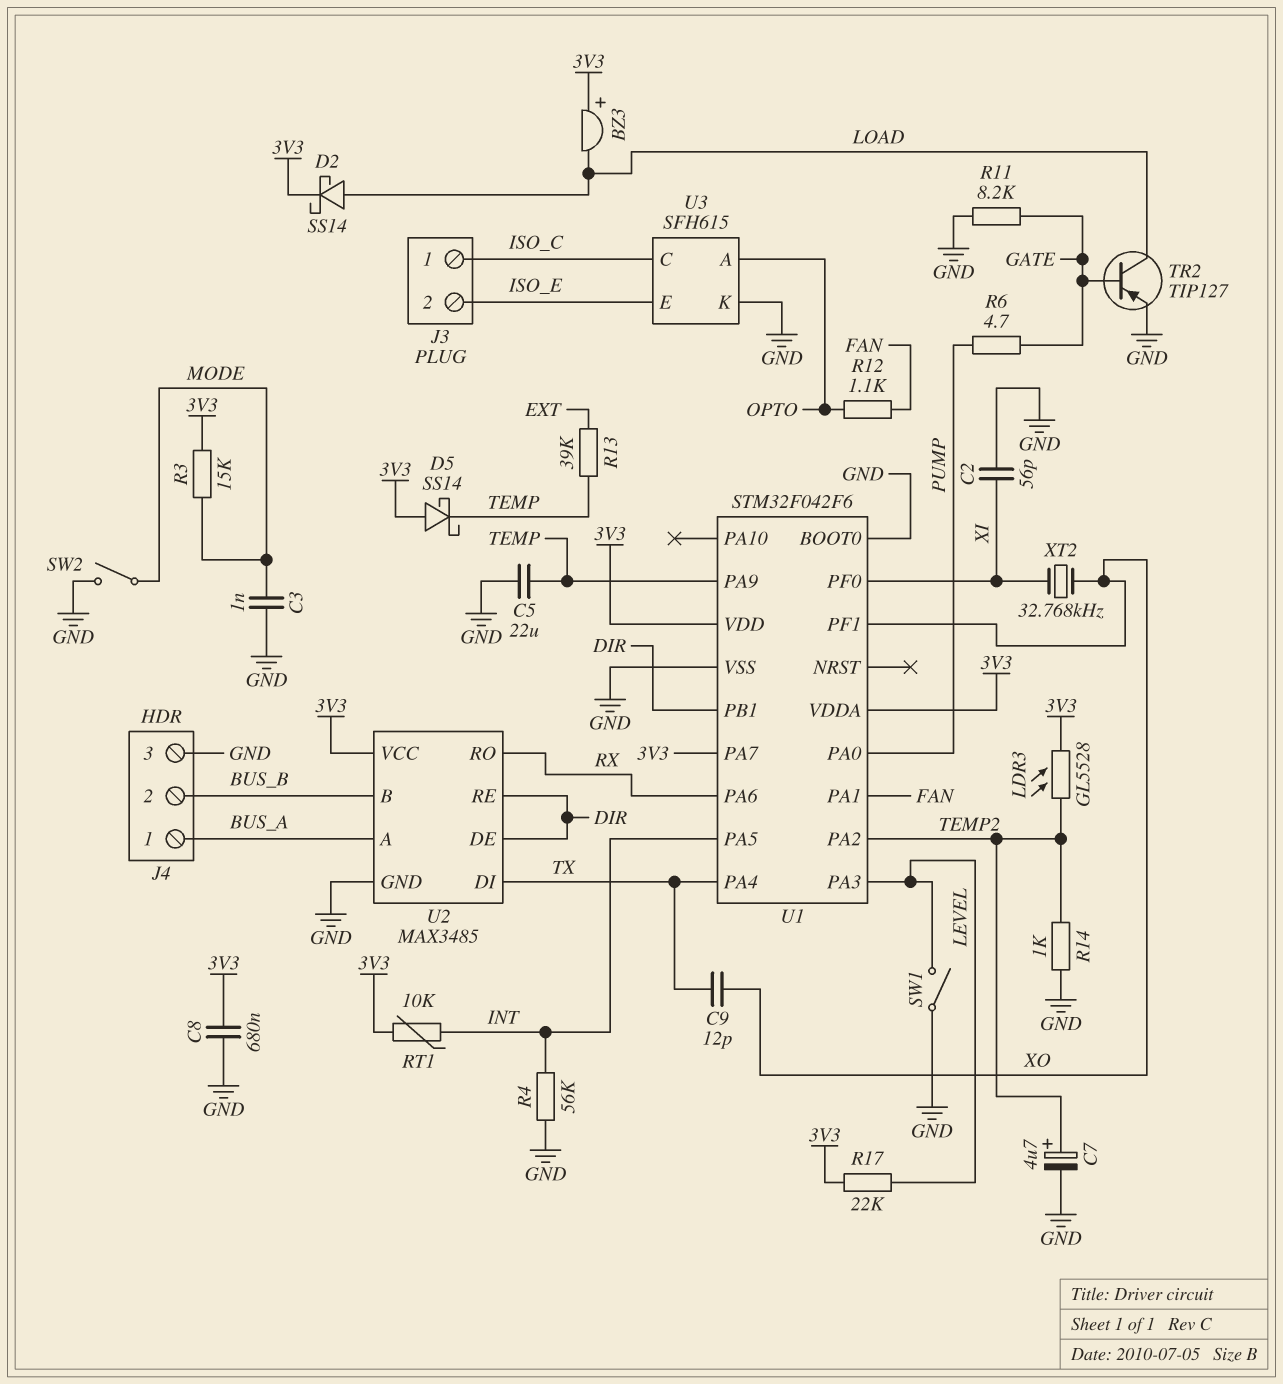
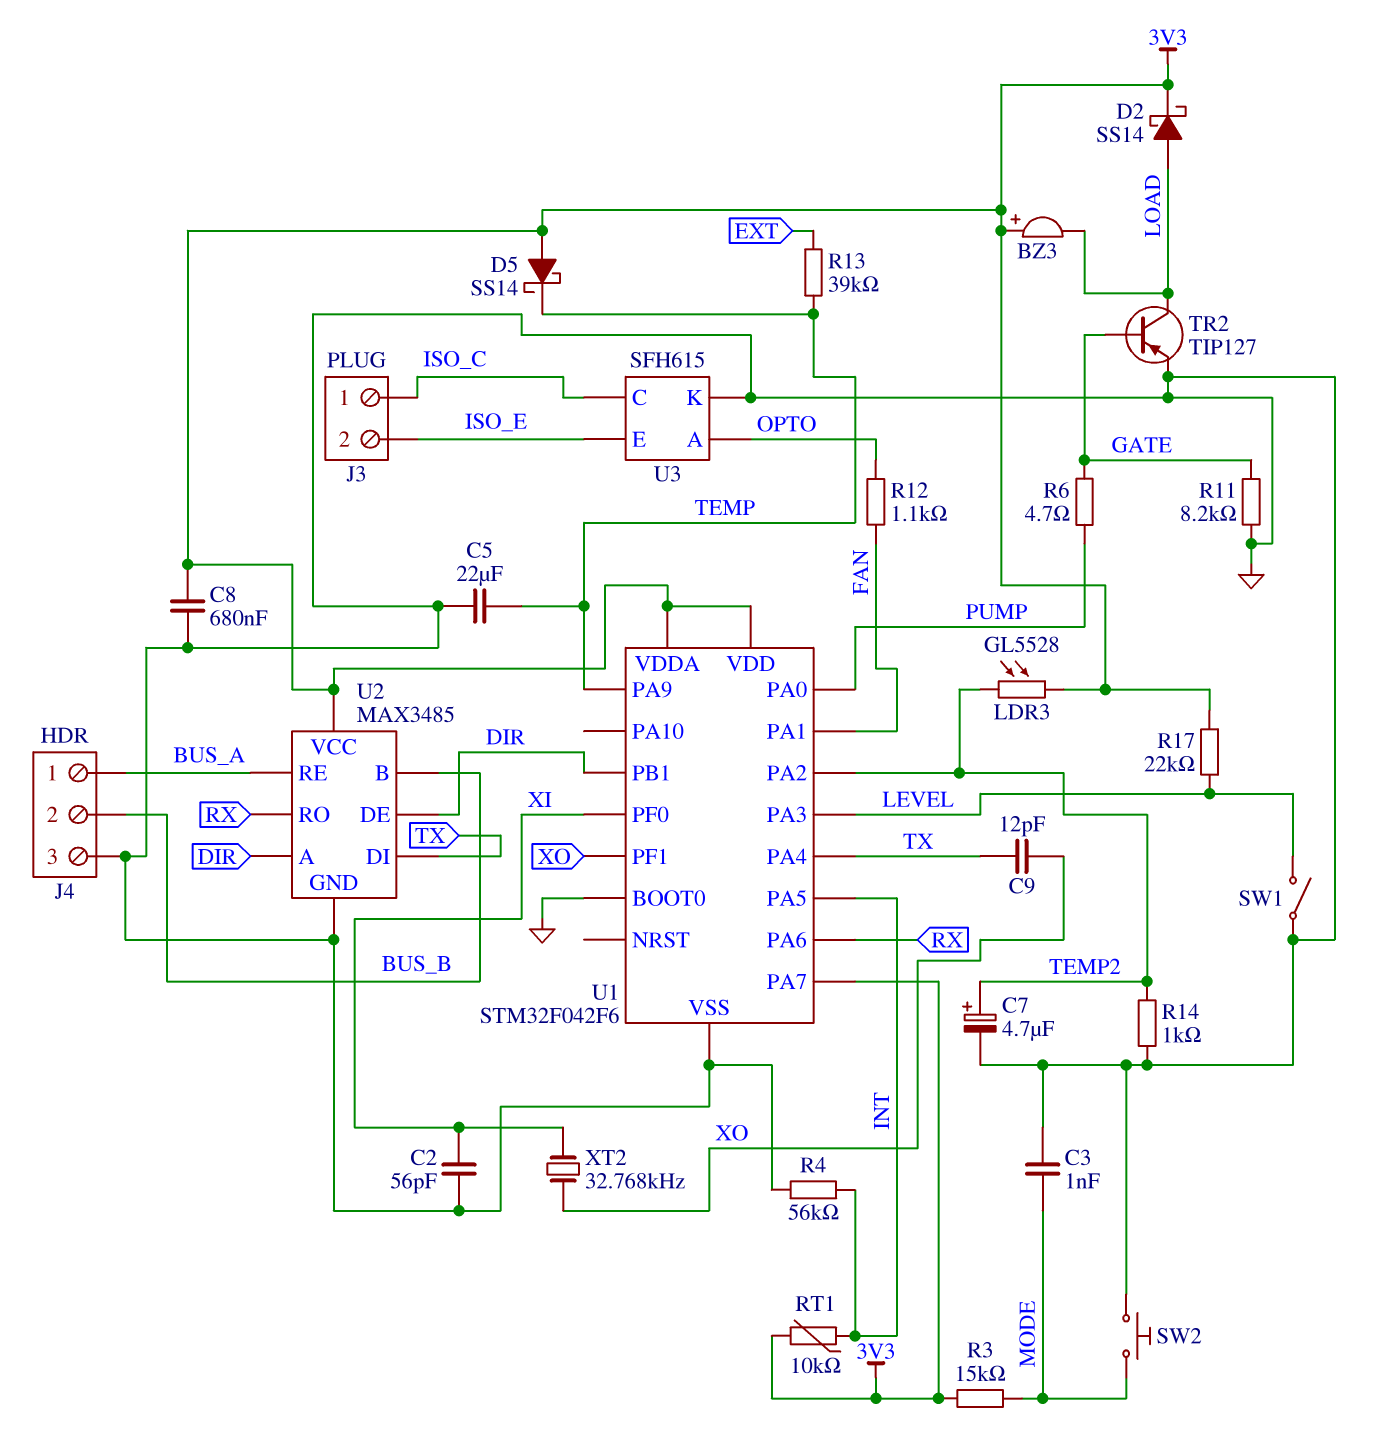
SW2: switch (GND, MODE) -> button (GND, MODE)
U2 pin A: BUS_A -> DIR
U2 pin RE: DIR -> BUS_A

